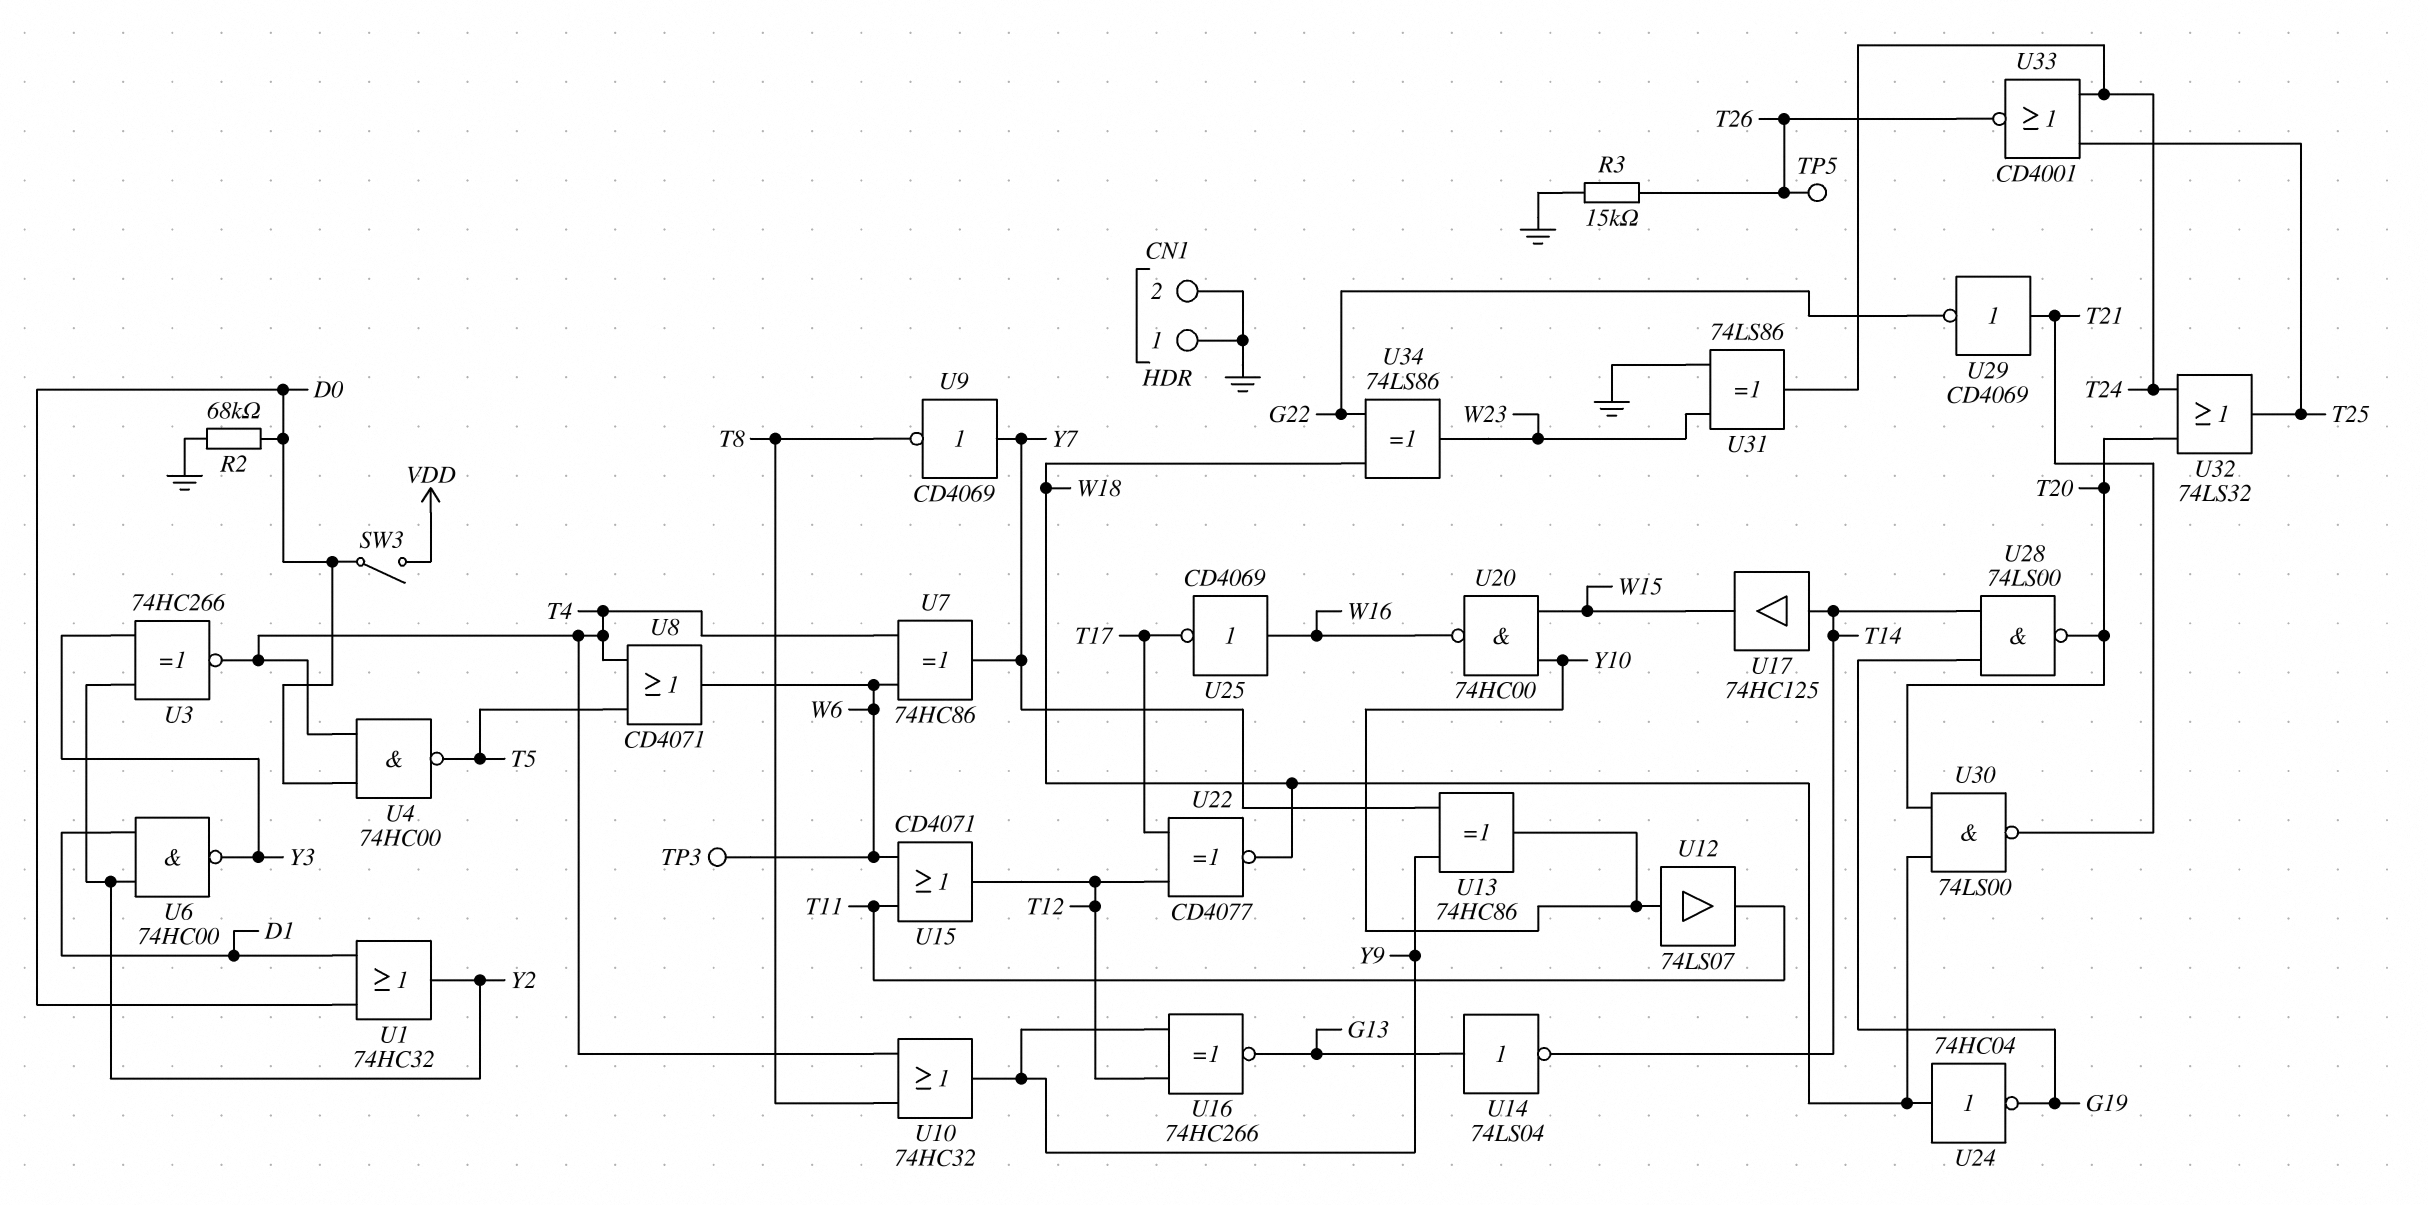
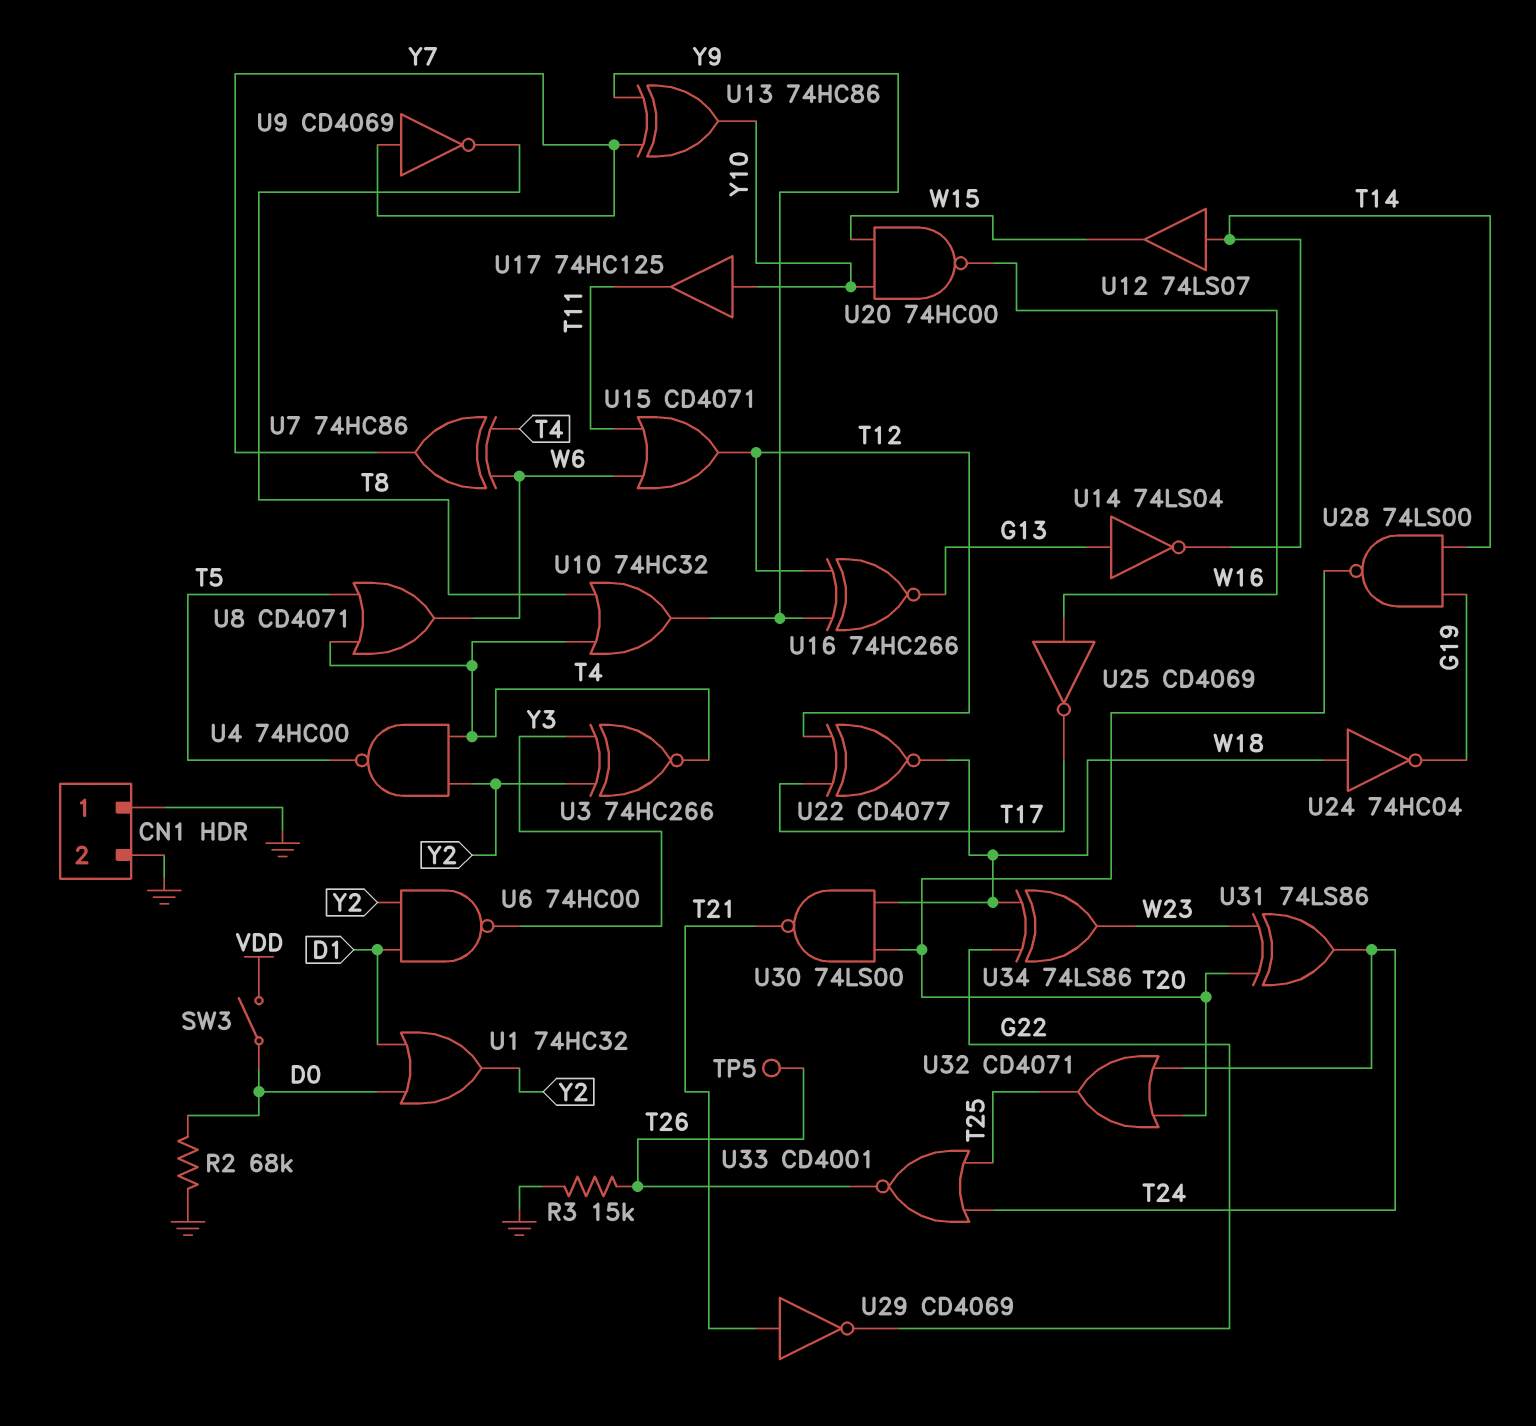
TP3: test point (W6) -> none
U4: NAND 74HC00 (in D0, in T4, out T5) -> NAND 74HC00 (in T4, in Y2, out T5)
U12: buffer 74LS07 (in Y10, out T11) -> buffer 74LS07 (in T14, out W15)
U17: buffer 74HC125 (in T14, out W15) -> buffer 74HC125 (in Y10, out T11)
U31: XOR 74LS86 (in GND, in W23, out T24) -> XOR 74LS86 (in T20, in W23, out T24)
U32: OR 74LS32 (in T20, in T24, out T25) -> OR CD4071 (in T20, in T24, out T25)

